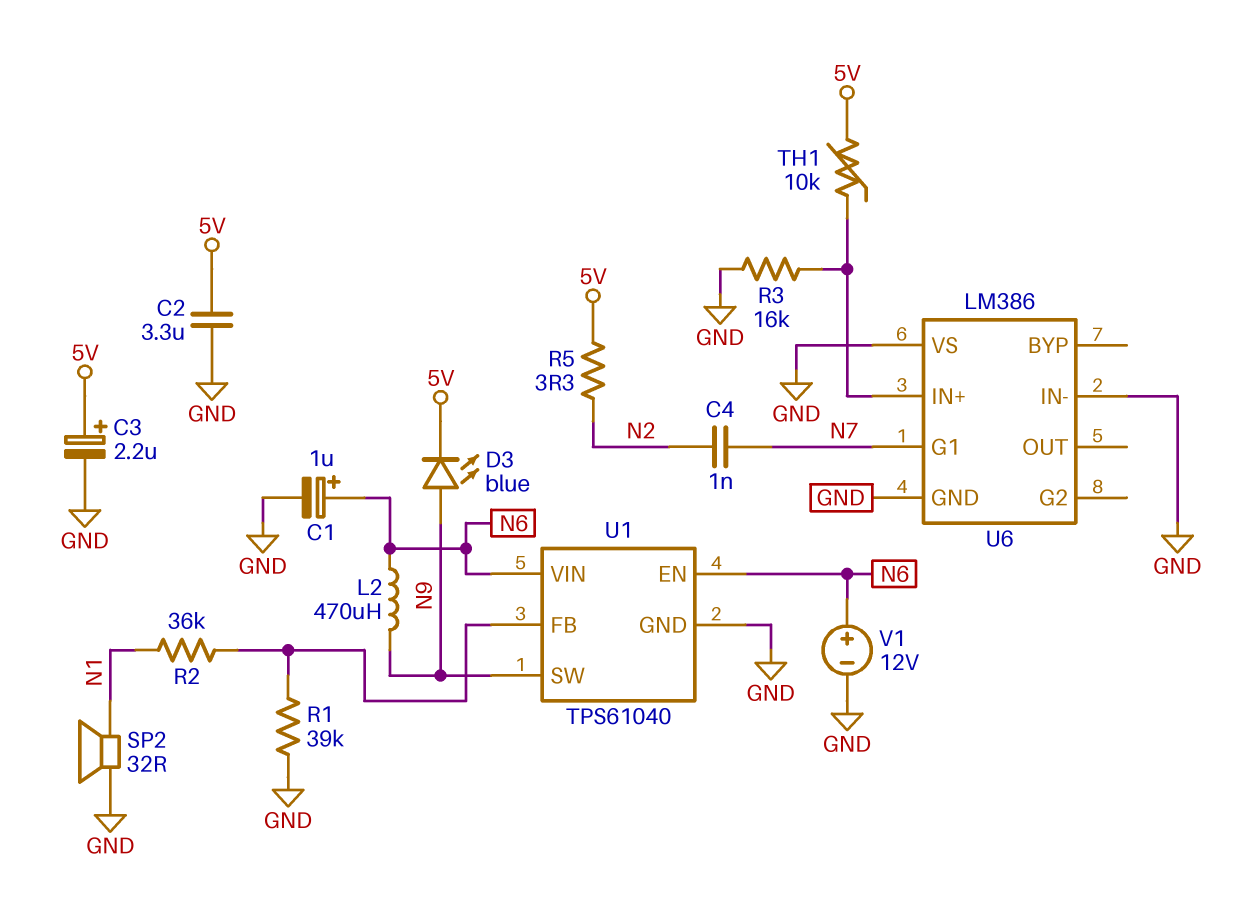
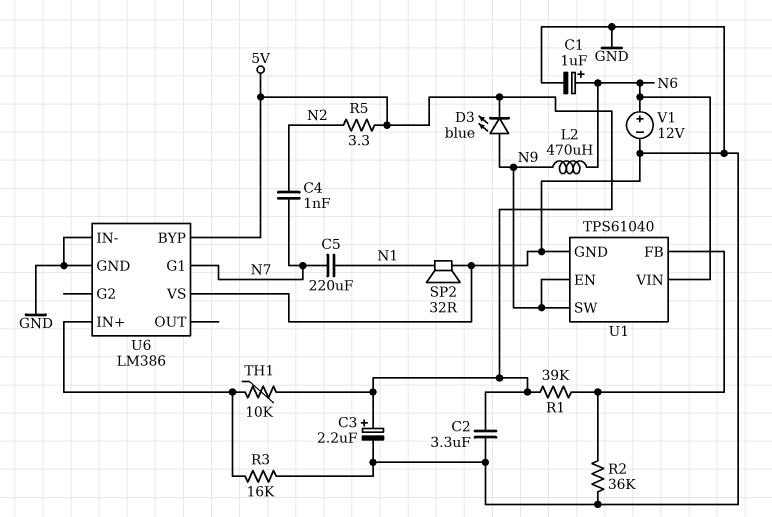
C5: none -> 220uF (N1, N7)
R1: 39k (GND, U1/FB) -> 39k (5V, U1/FB)
R2: 36k (N1, U1/FB) -> 36k (GND, U1/FB)
U1 pin EN: N6 -> N9
U6 pin BYP: none -> 5V

